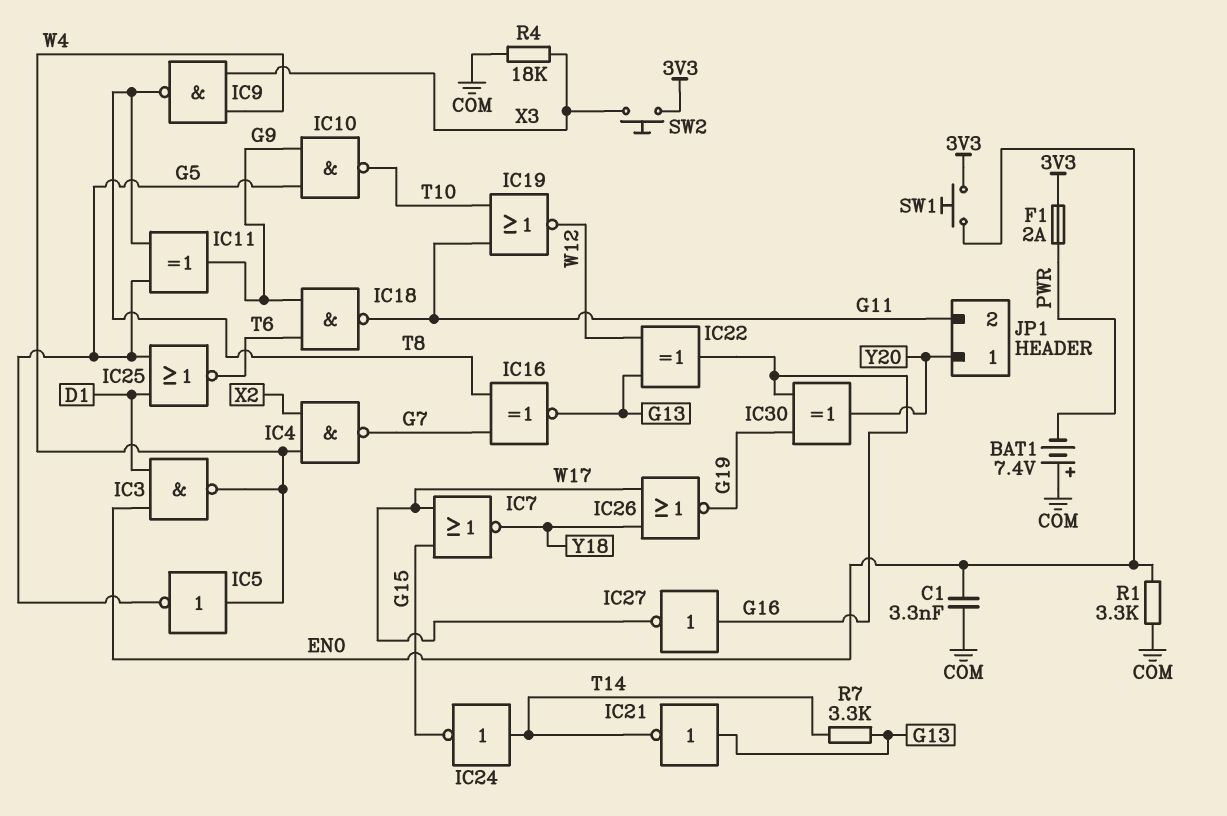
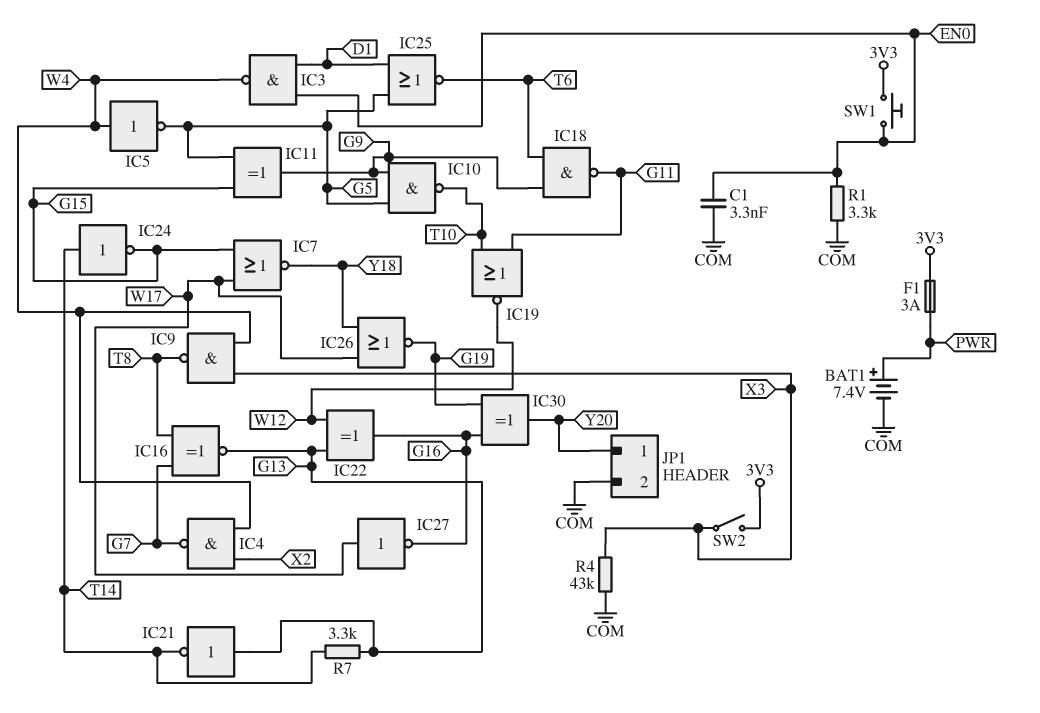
BAT1: 7.4V (plus COM, minus PWR) -> 7.4V (plus PWR, minus COM)
F1: 2A (3V3, PWR) -> 3A (3V3, PWR)
IC11: XOR (in G5, in T8, out G9) -> XOR (in G5, in G15, out G9)
IC27: NOT (in G16, out W17) -> NOT (in W17, out G16)
JP1 pin 2: G11 -> COM
R4: 18k (COM, X3) -> 43k (COM, X3)
SW2: button (3V3, X3) -> switch (3V3, X3)

